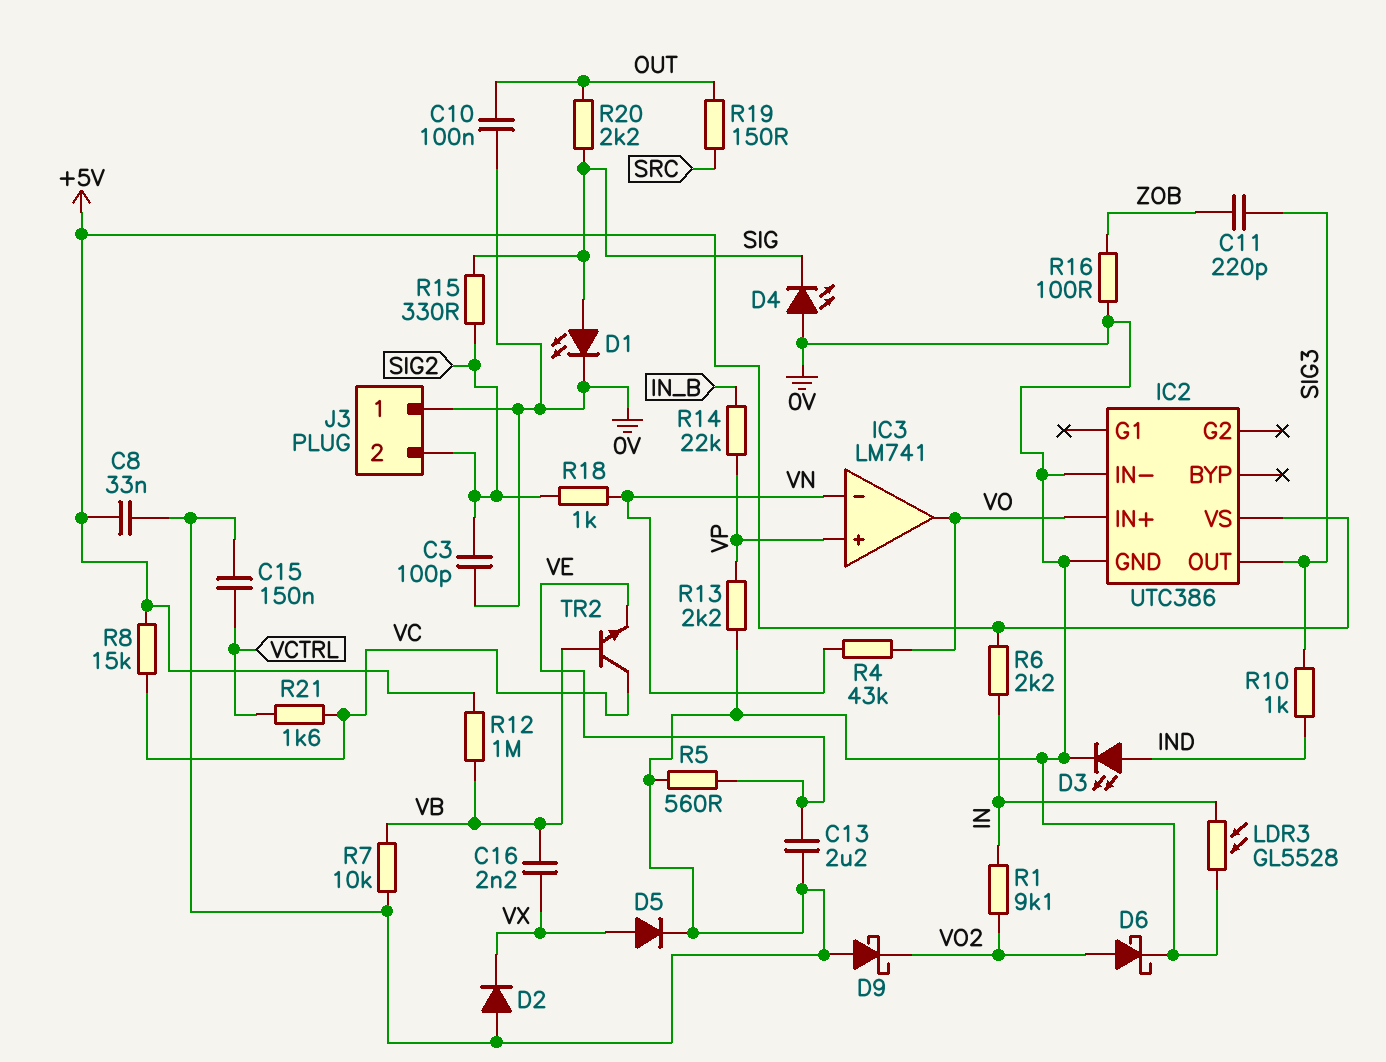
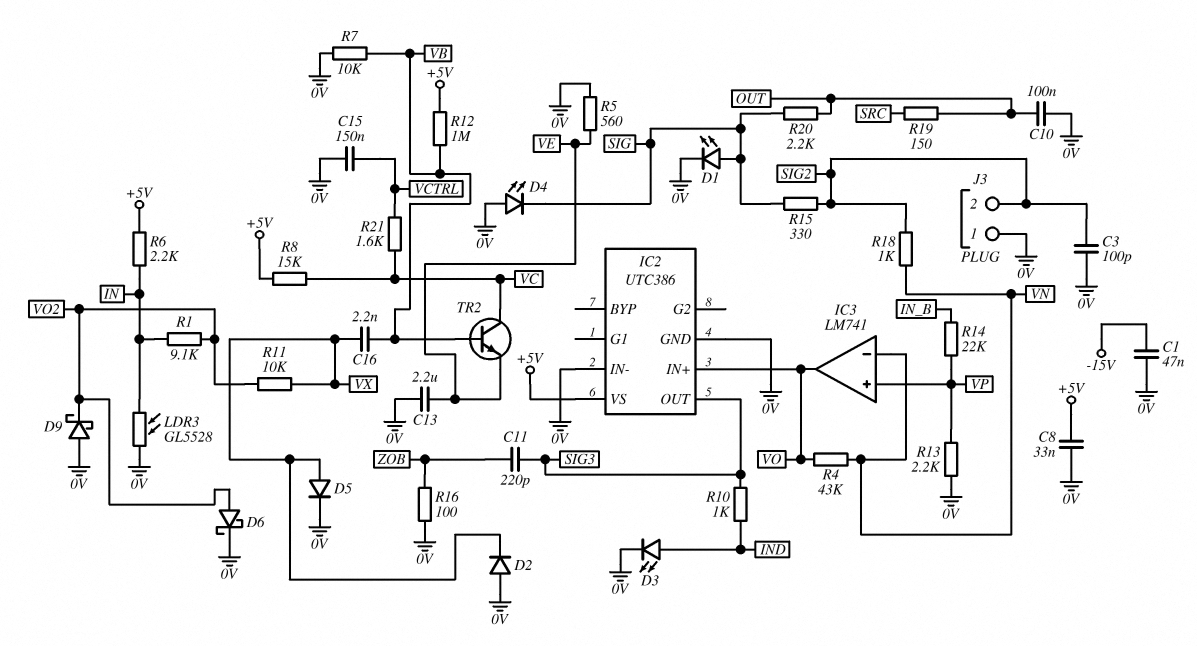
C1: none -> 47nF (-15V, 0V)
R11: none -> 10k (VO2, VX)

